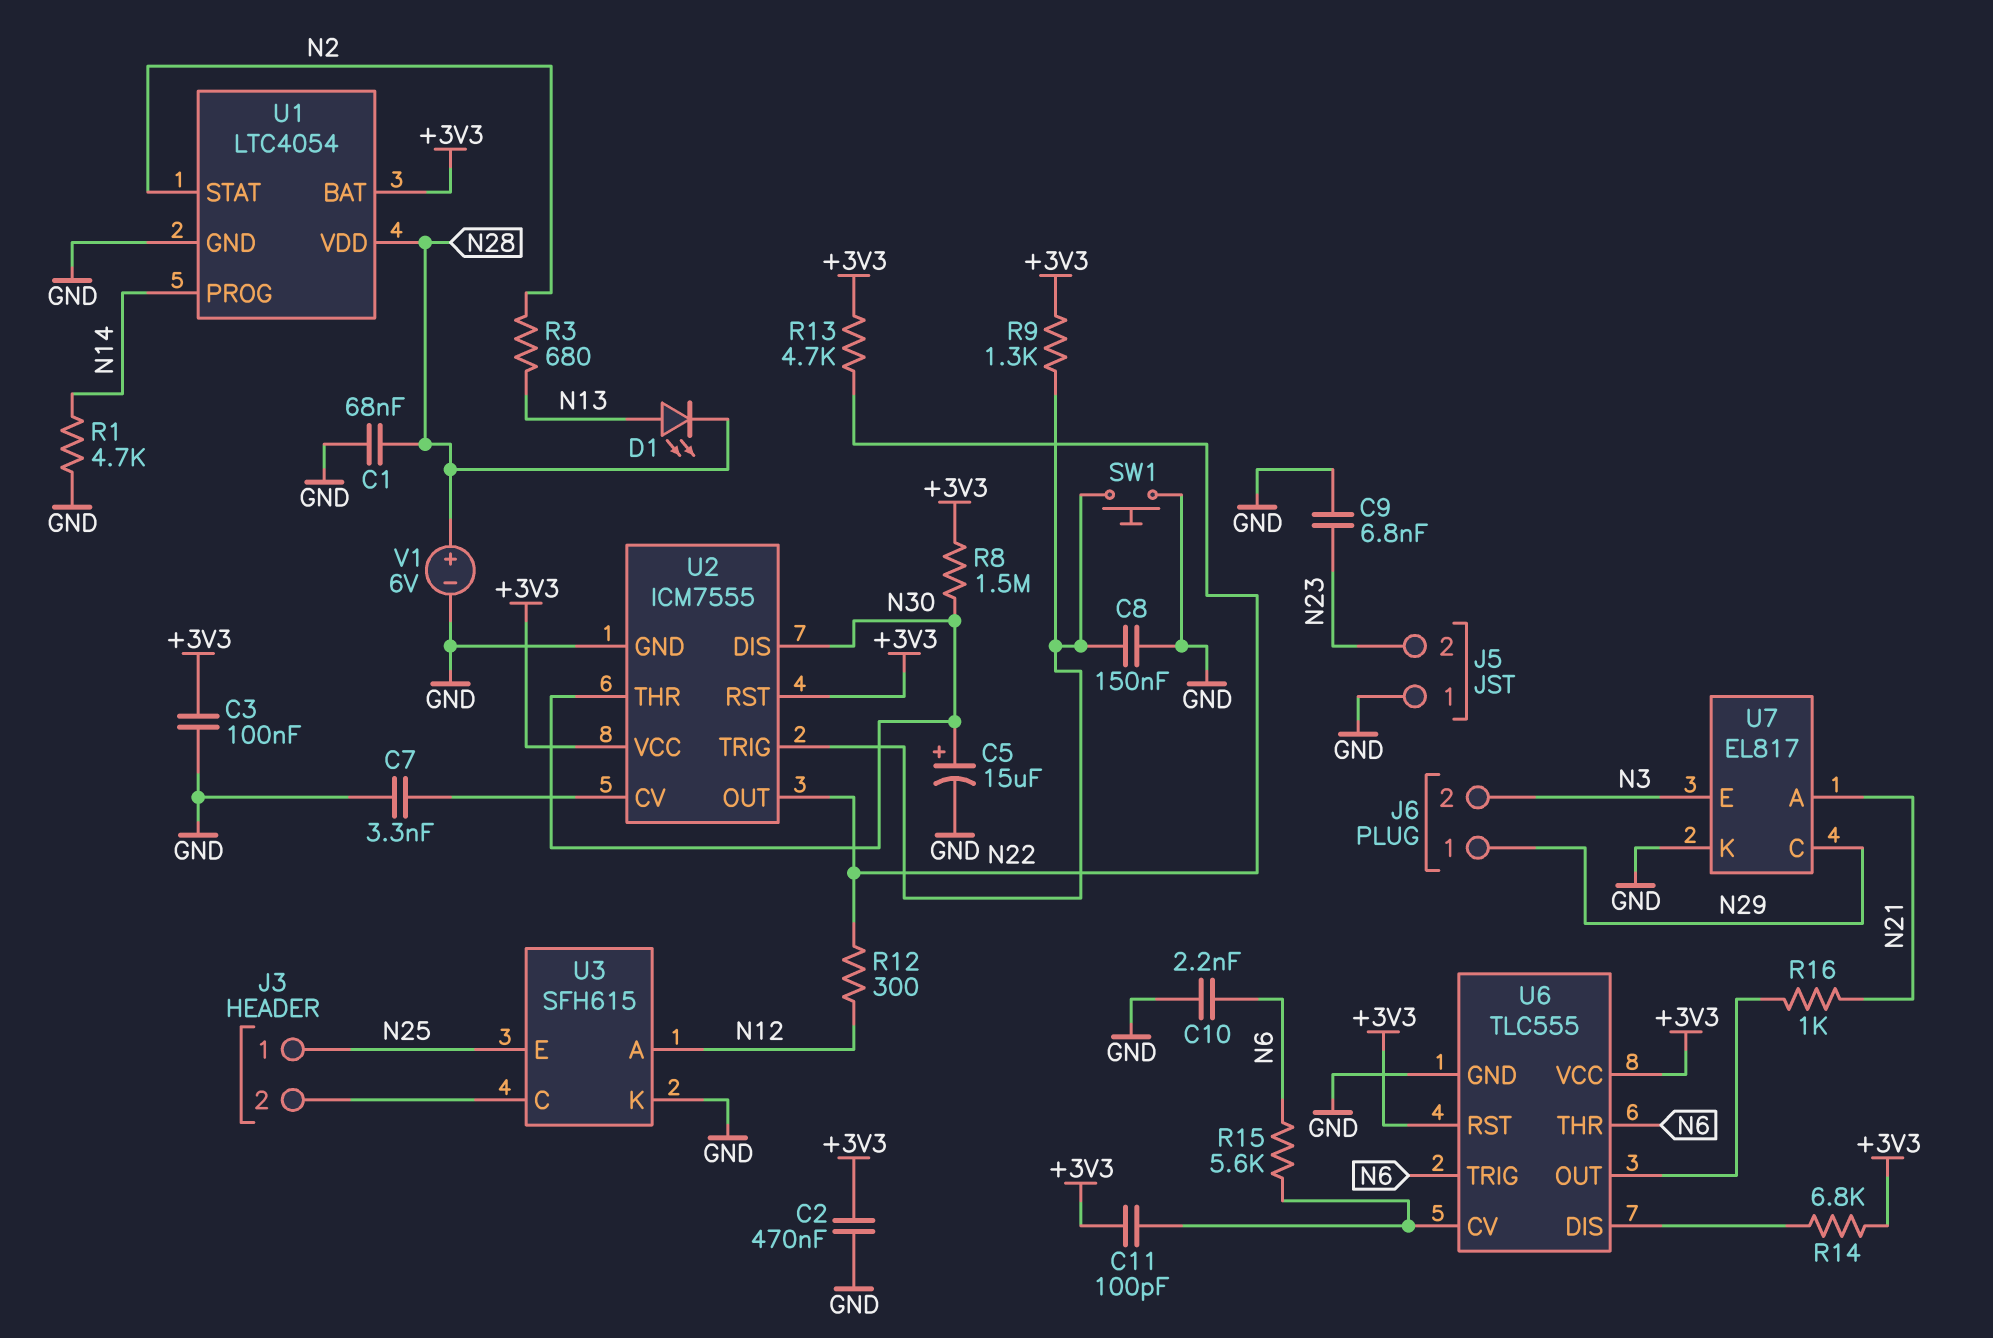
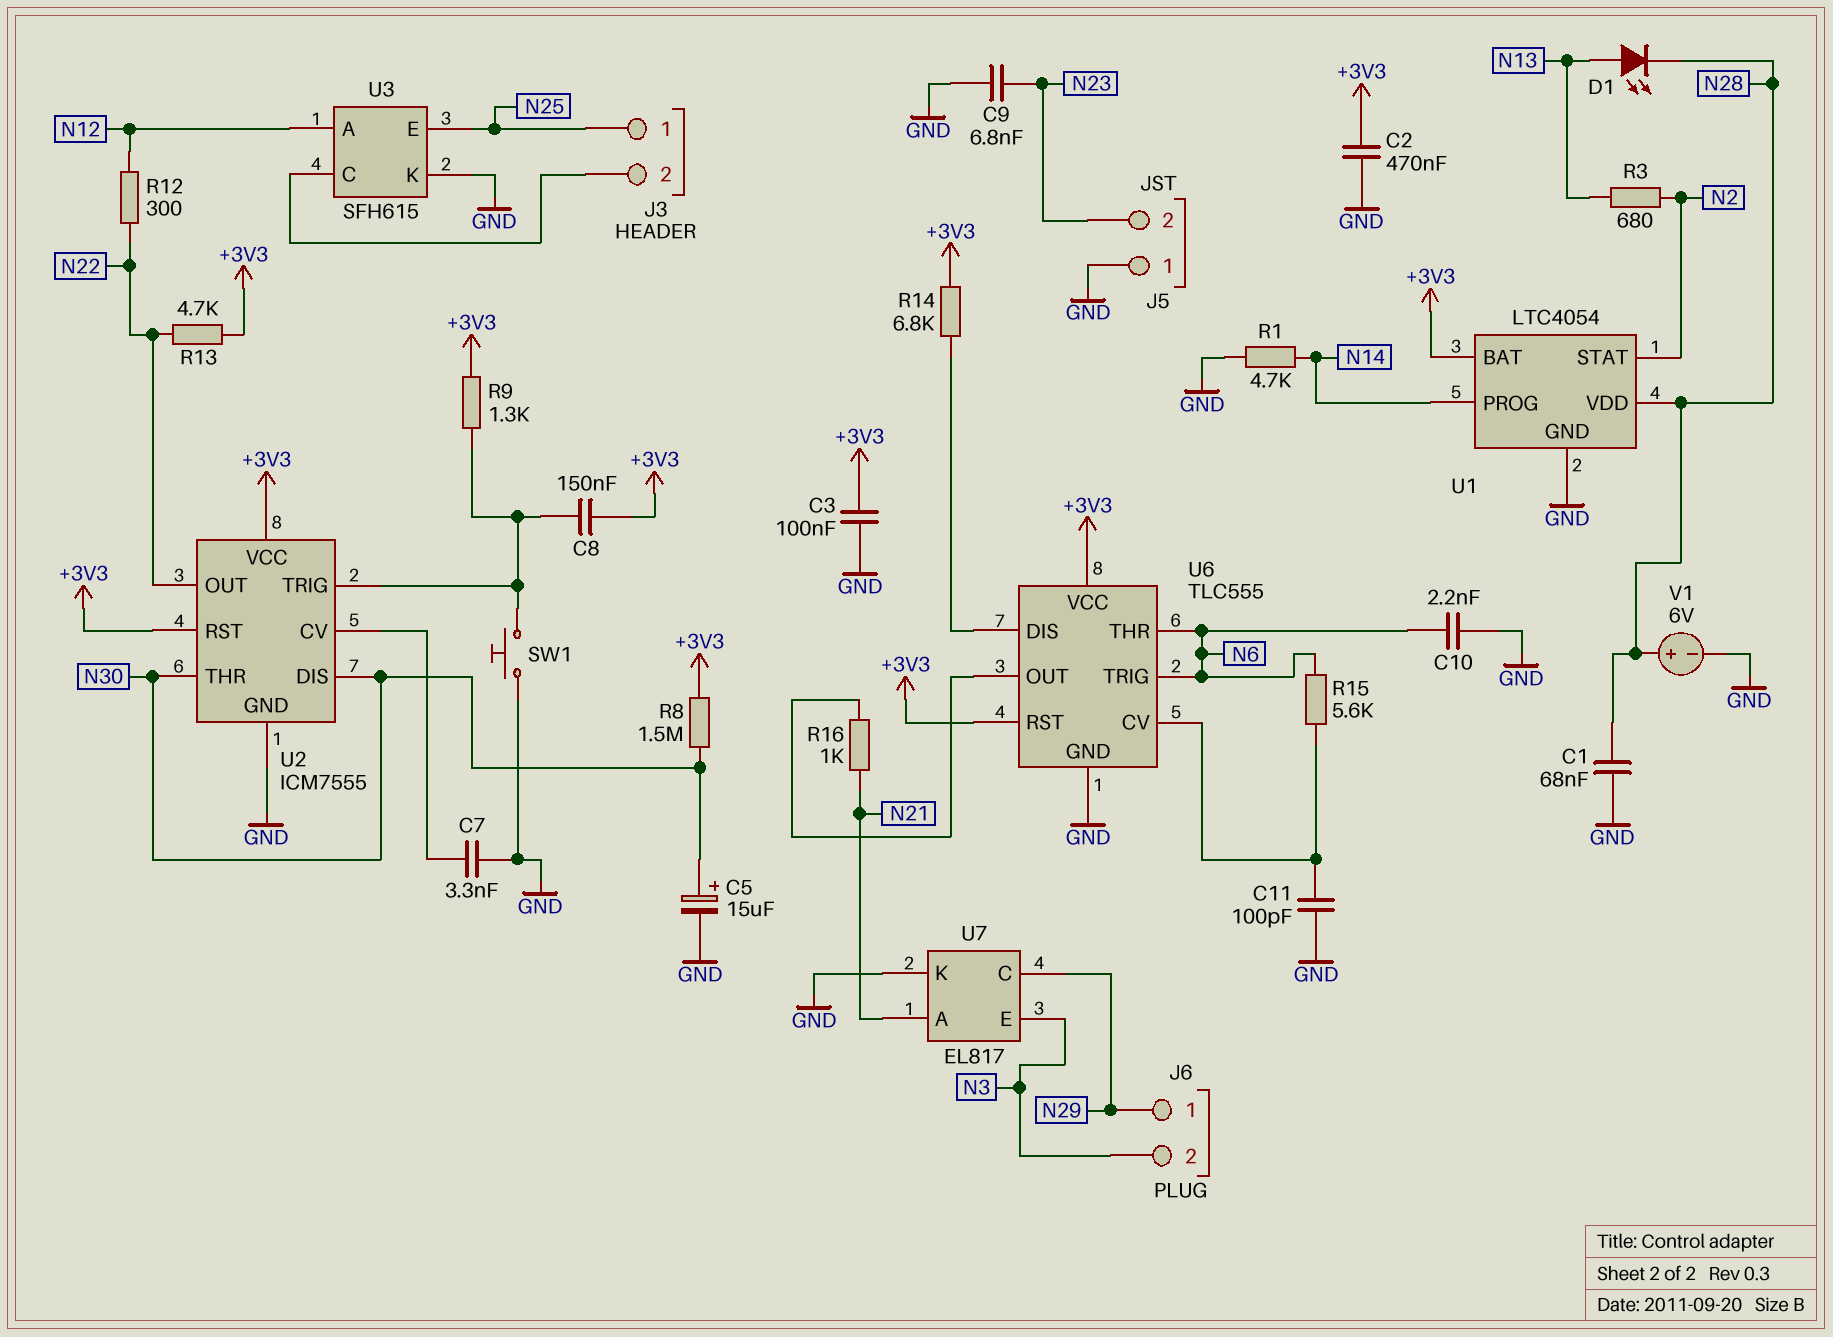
C8: 150nF (GND, U2/TRIG) -> 150nF (+3V3, U2/TRIG)
C11: 100pF (+3V3, U6/CV) -> 100pF (GND, U6/CV)

